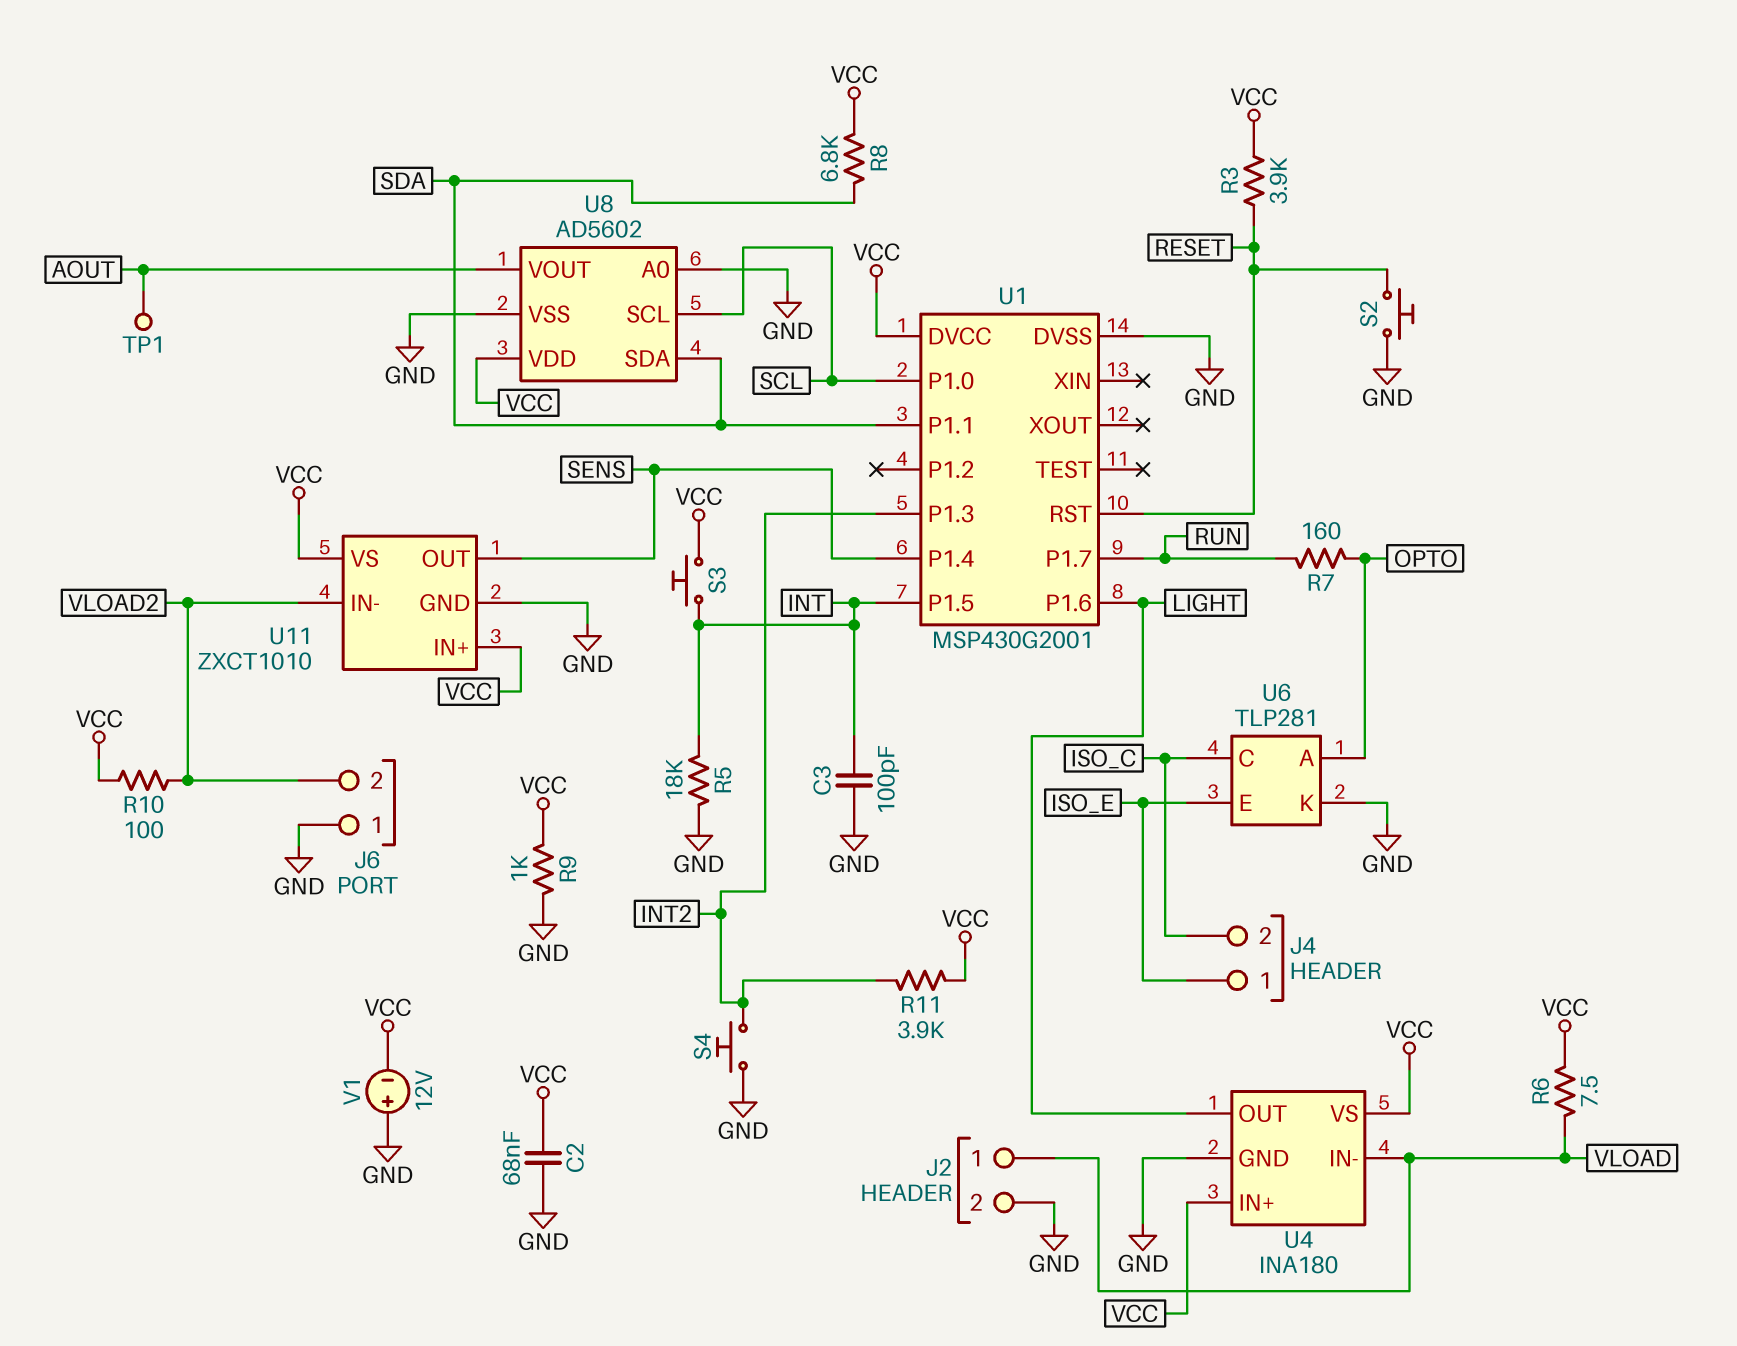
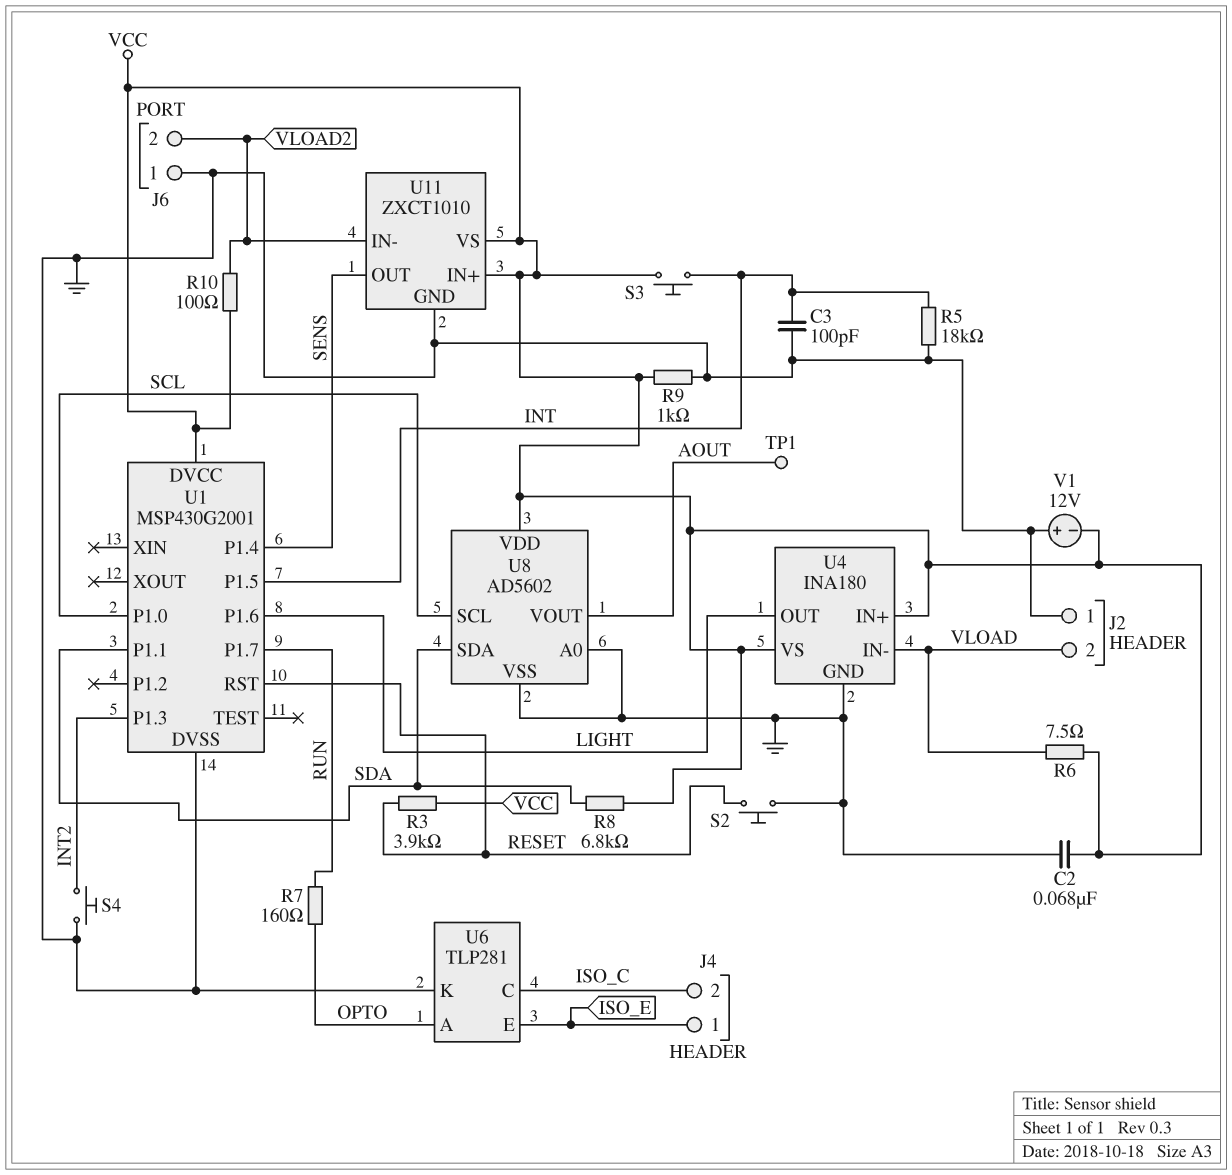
J2 pin 1: VLOAD -> GND
J2 pin 2: GND -> VLOAD
R11: 3.9k (INT2, VCC) -> none

